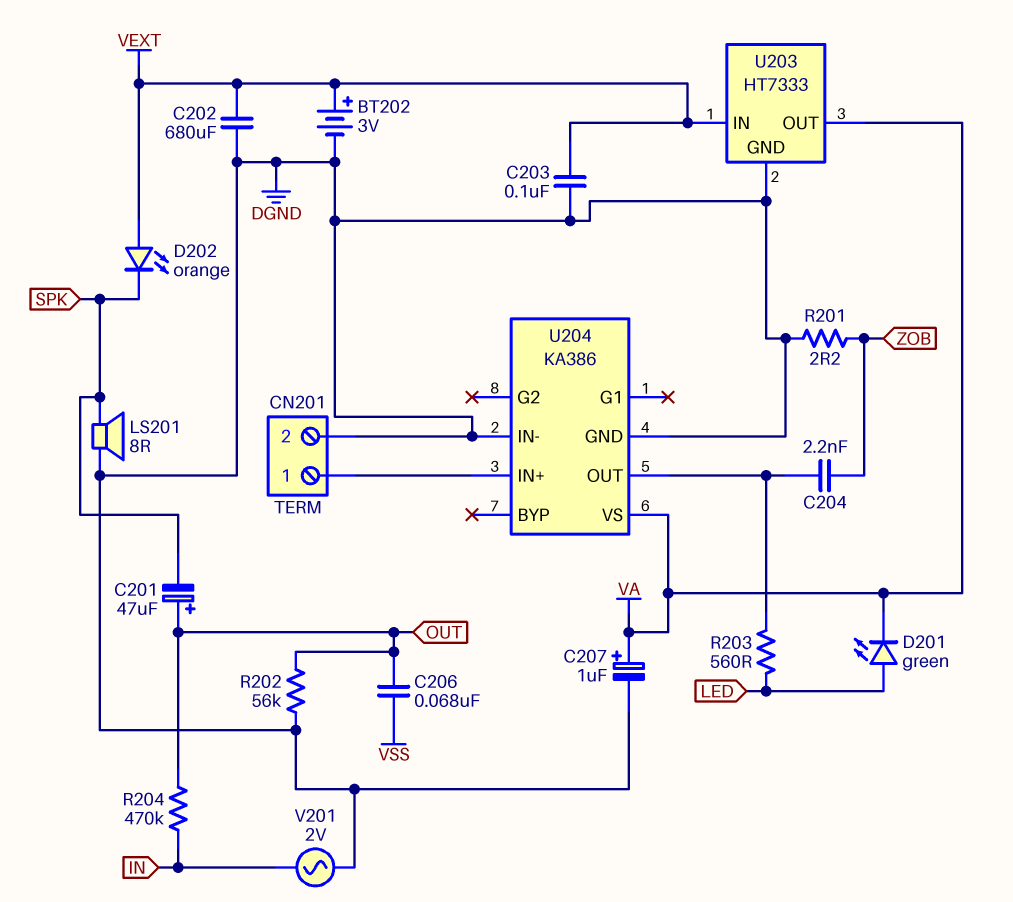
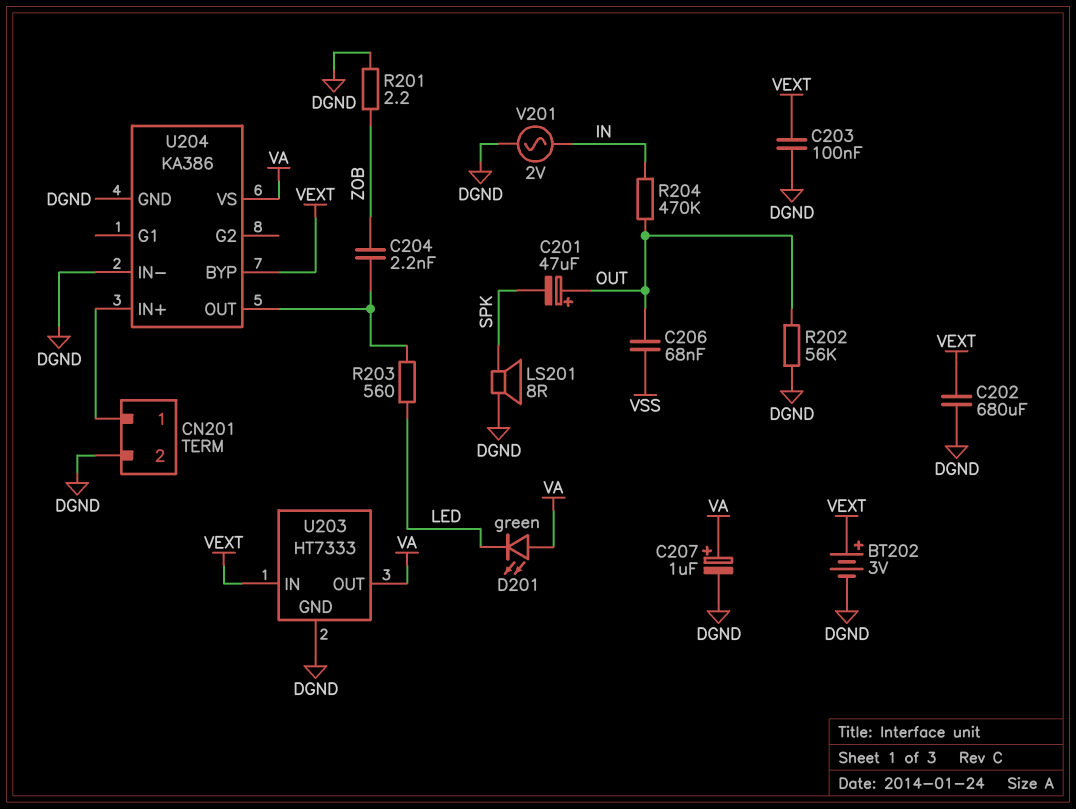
D201: LED green (A LED, K VA) -> LED green (A VA, K LED)
D202: LED orange (A VEXT, K SPK) -> none
U204 pin BYP: none -> VEXT

